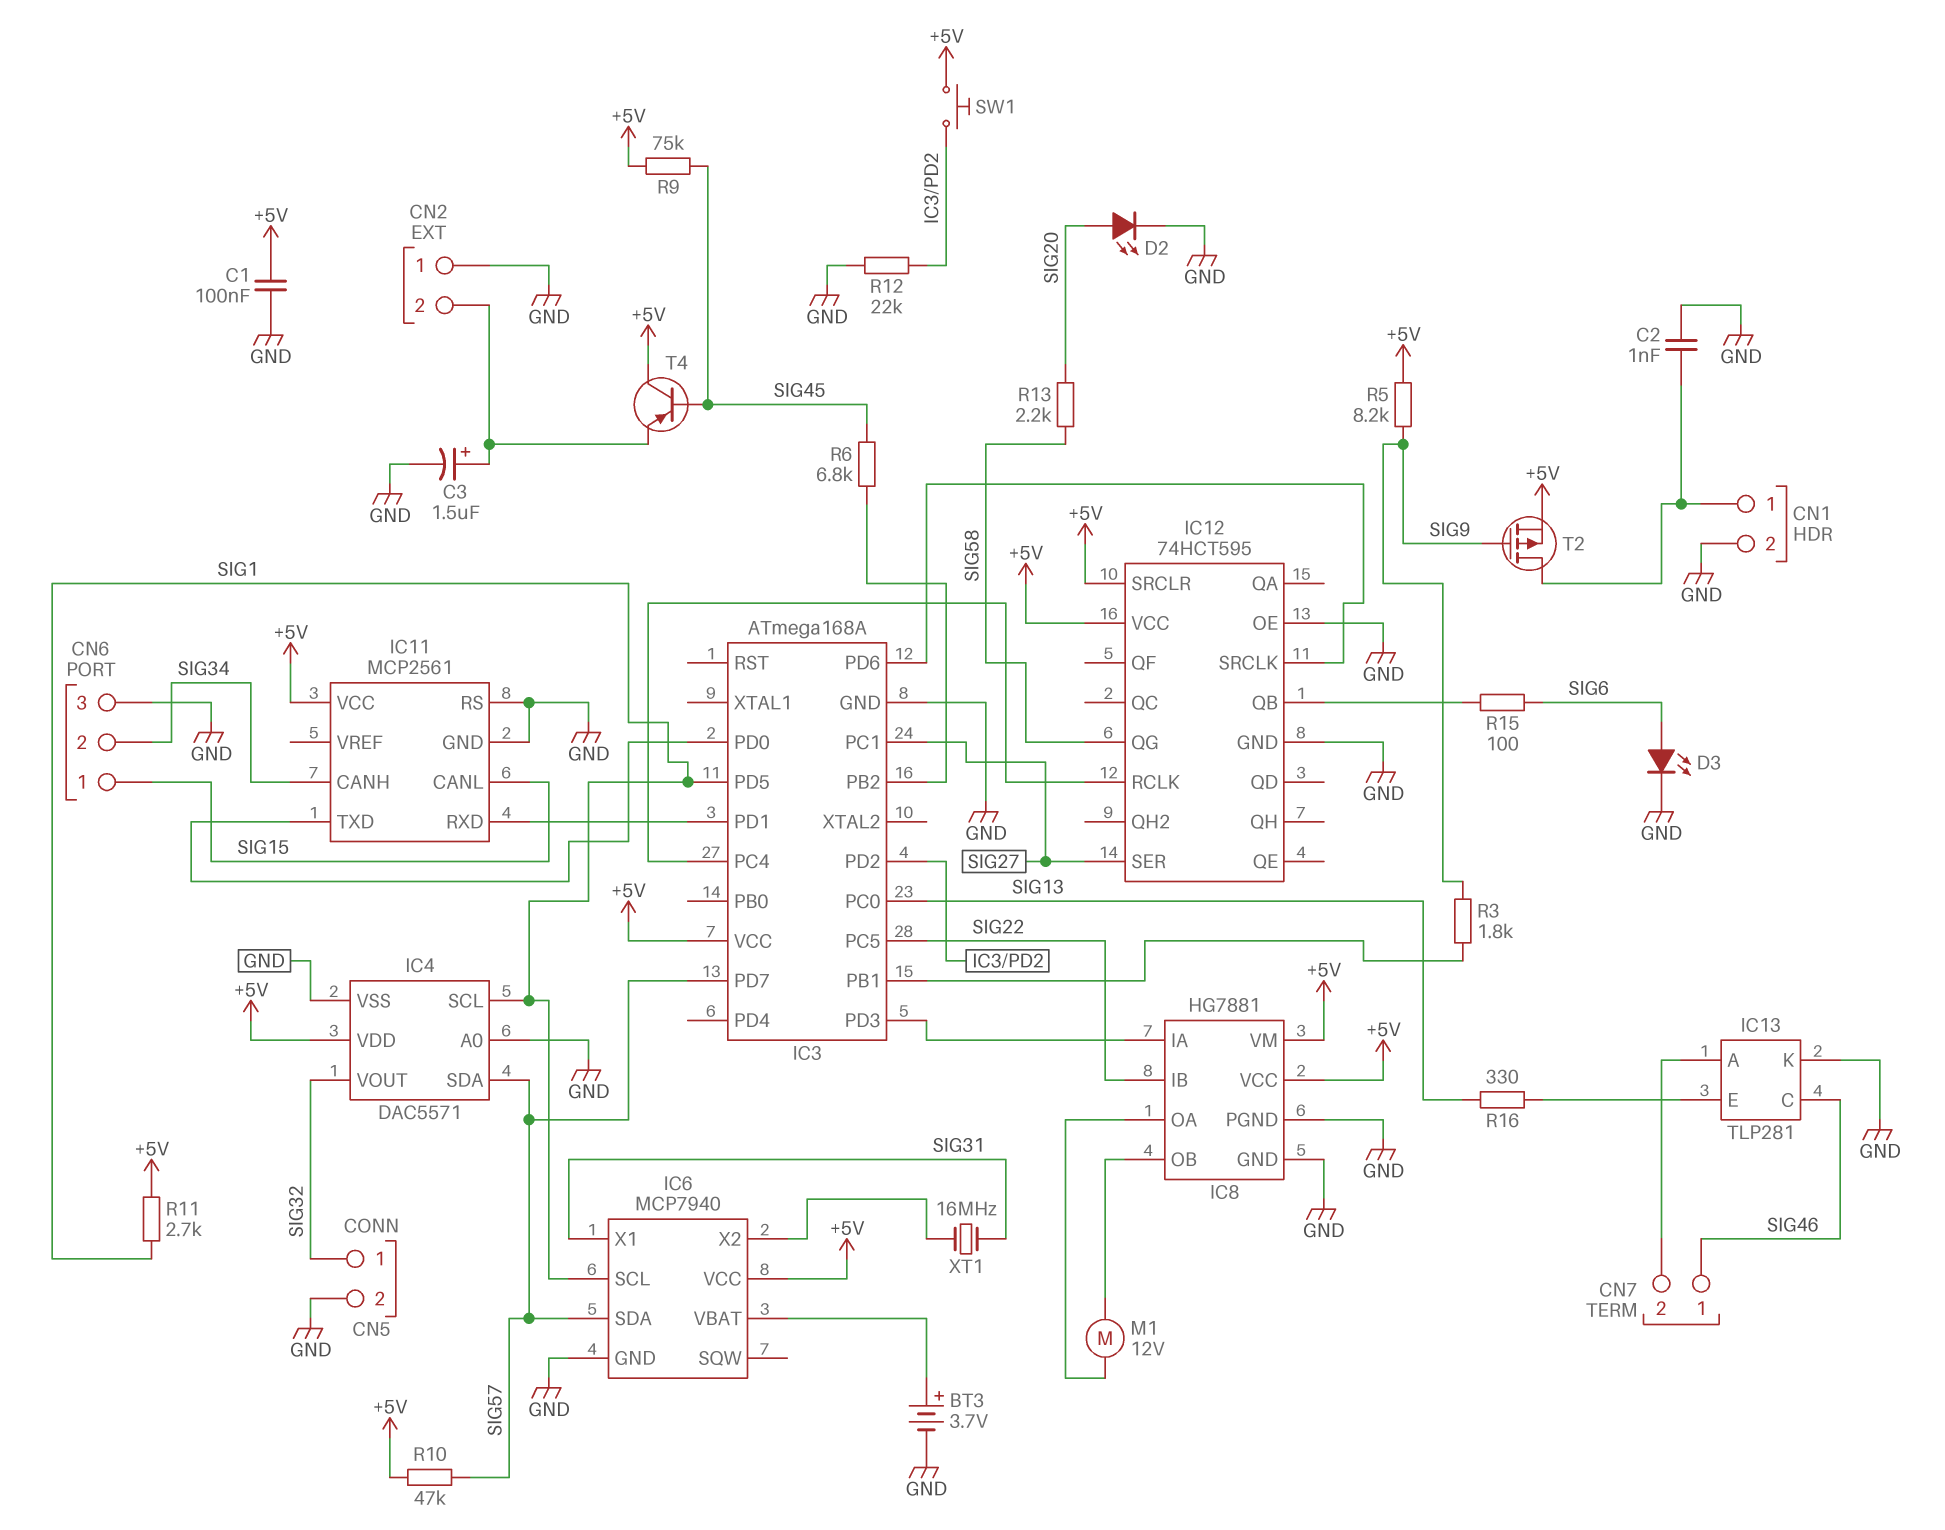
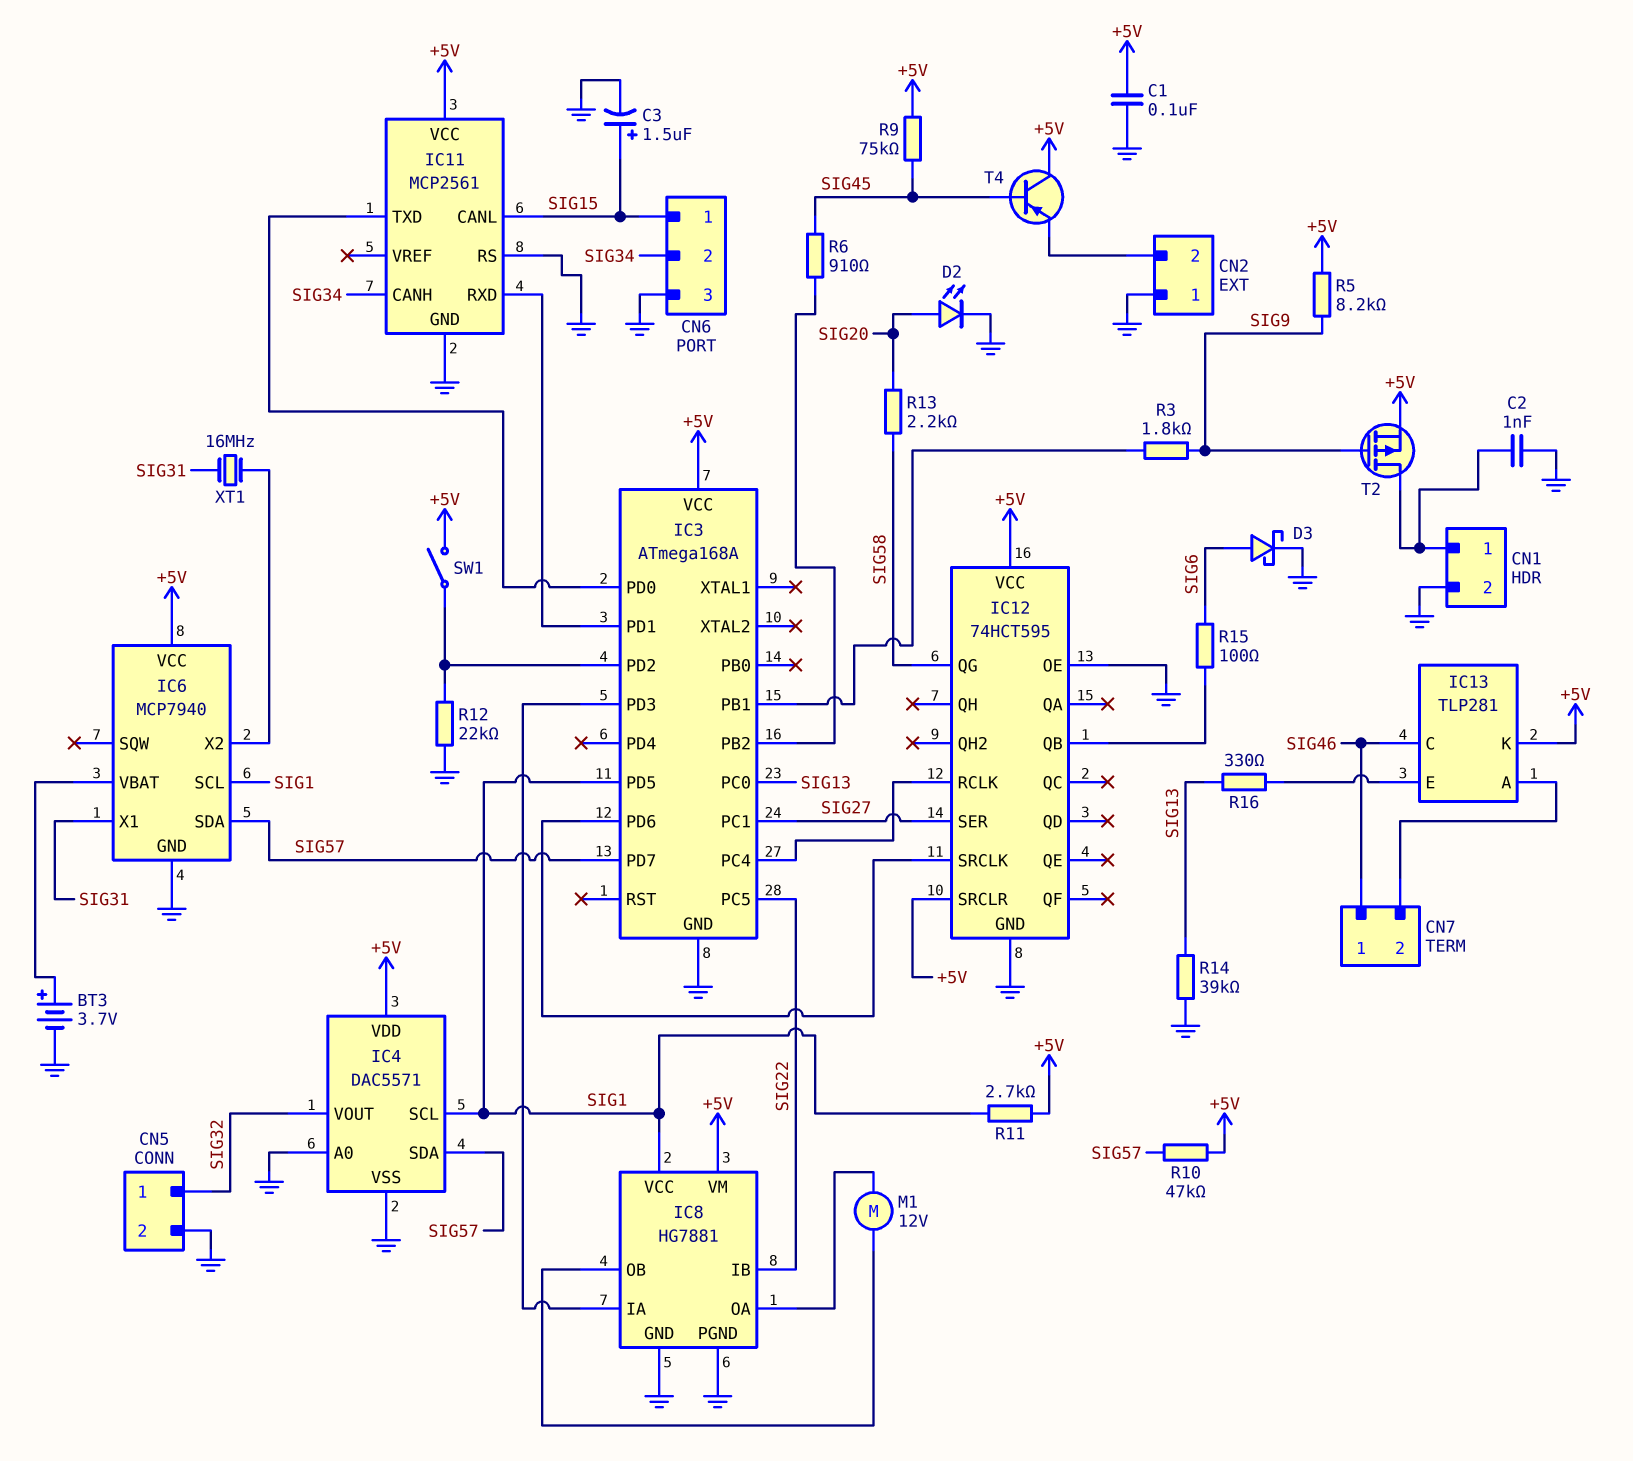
C3: 1.5uF (plus CN2/2, minus GND) -> 1.5uF (plus SIG15, minus GND)
D3: LED (A SIG6, K GND) -> schottky (A SIG6, K GND)
IC8 pin VCC: +5V -> SIG1
IC13 pin K: GND -> +5V
R6: 6.8k (IC3/PB2, SIG45) -> 910 (IC3/PB2, SIG45)
R14: none -> 39k (GND, SIG13)
SW1: button (+5V, IC3/PD2) -> switch (+5V, IC3/PD2)

